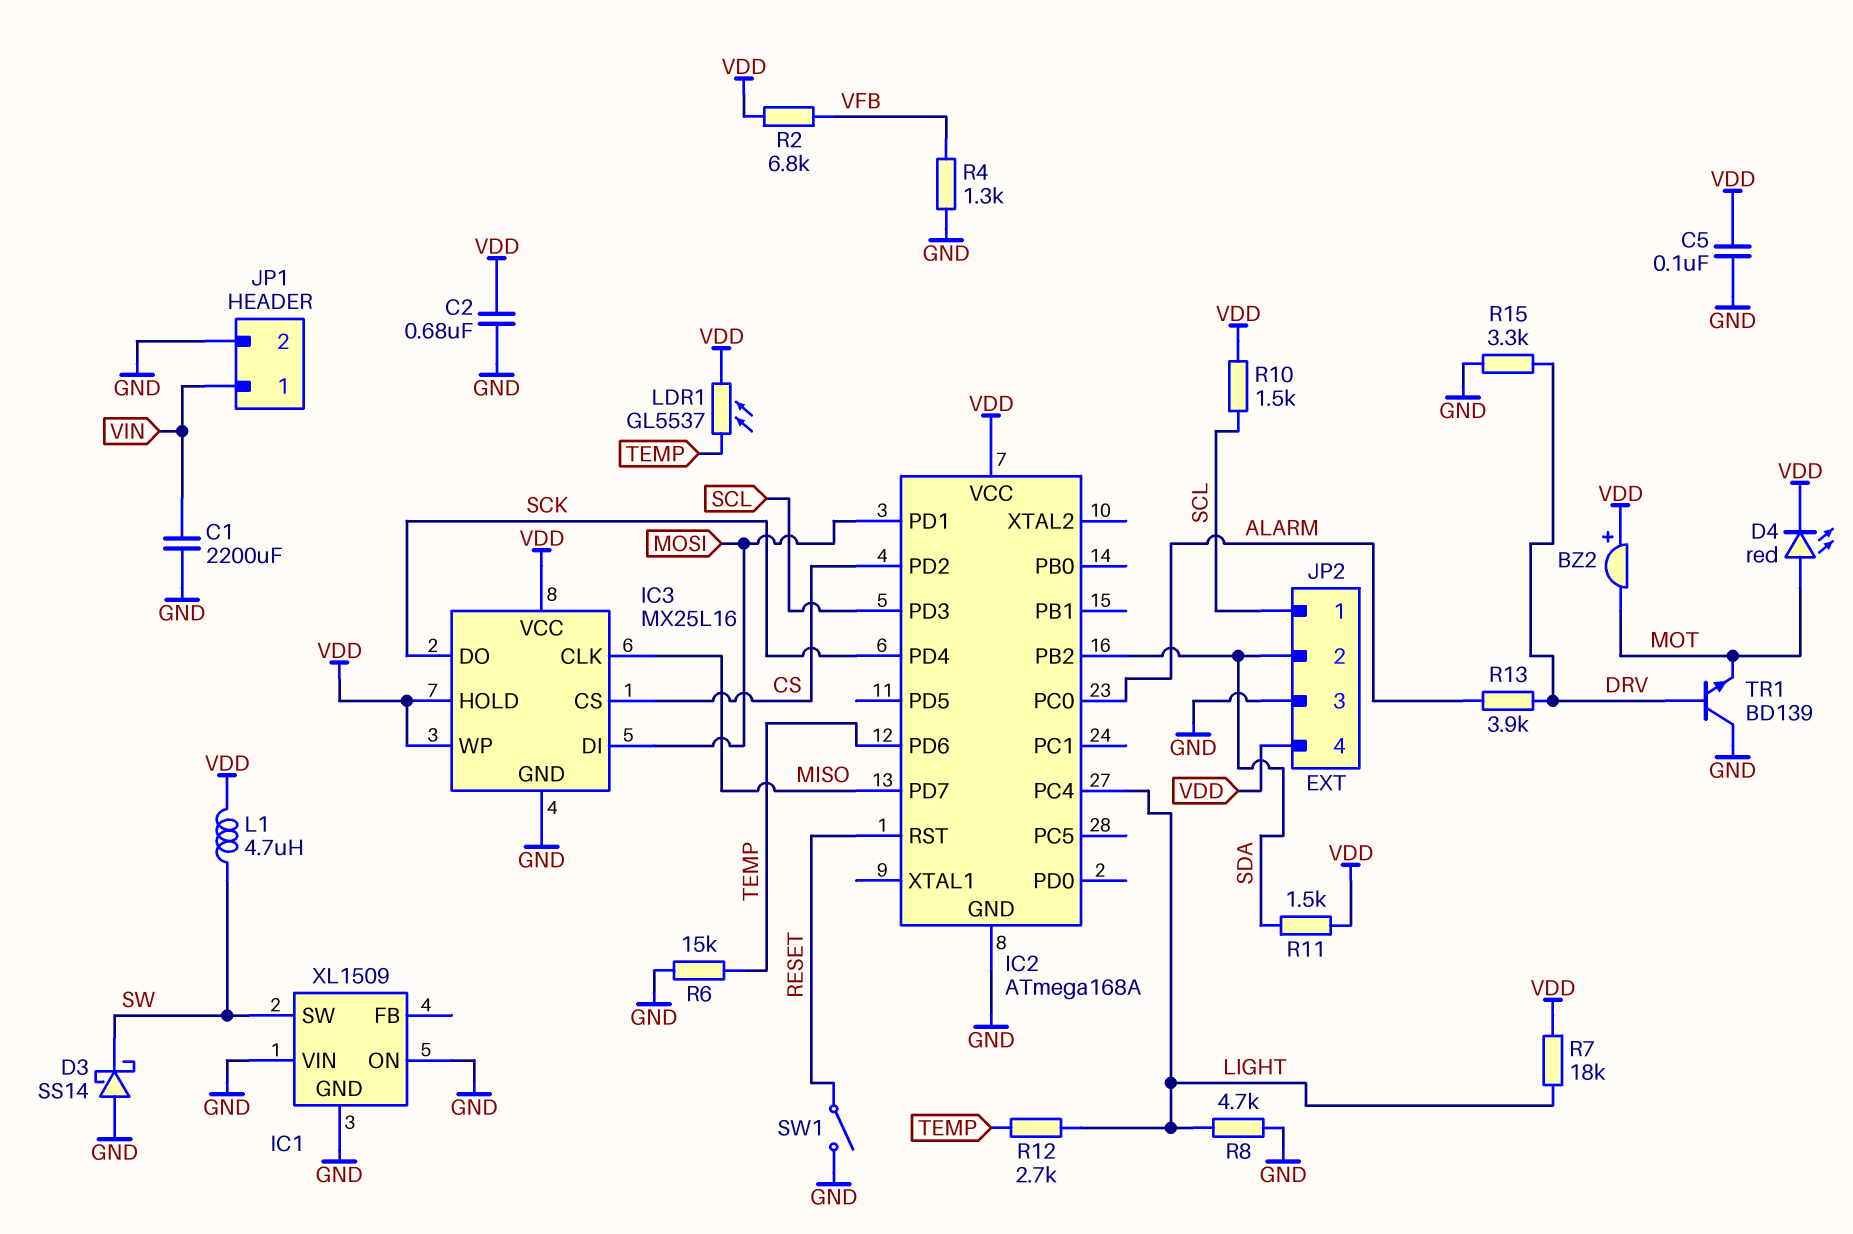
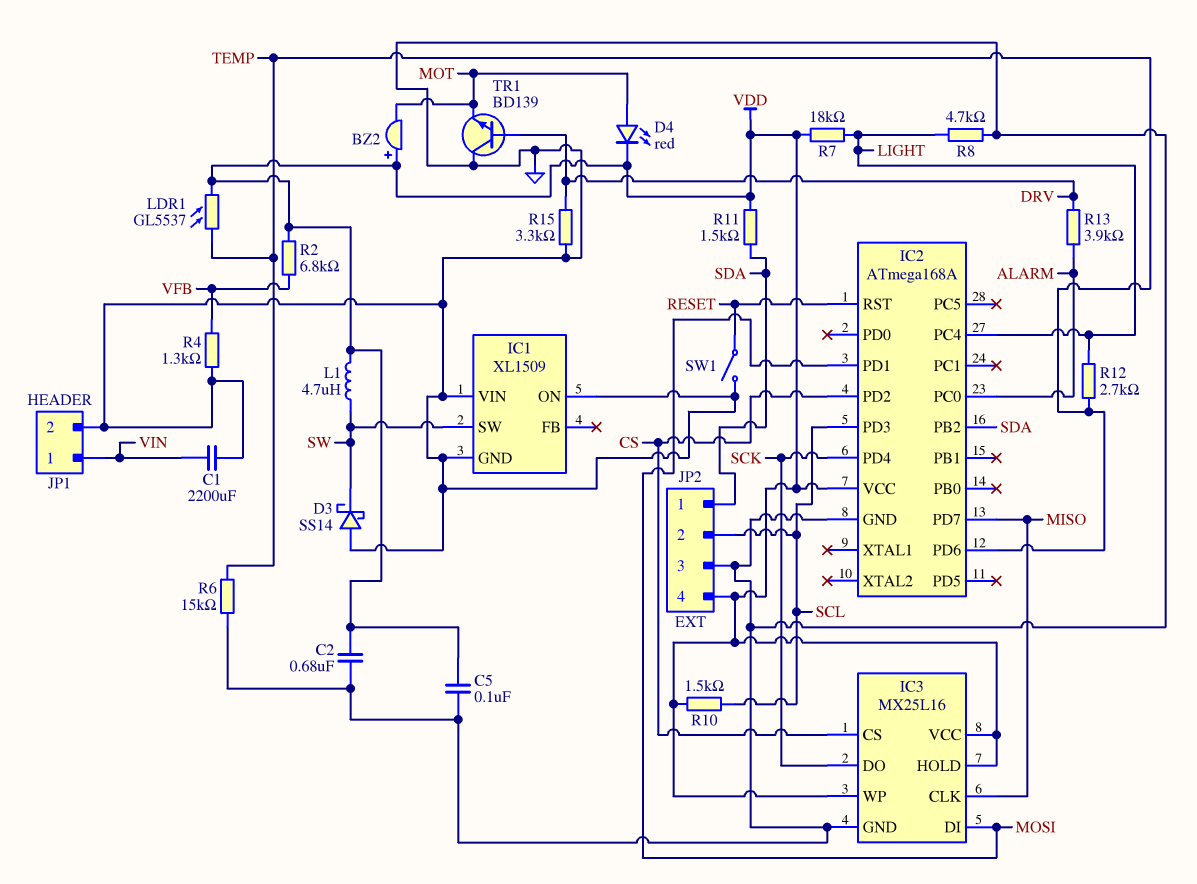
JP2 pin 1: SCL -> SDA
JP2 pin 2: SDA -> SCL

